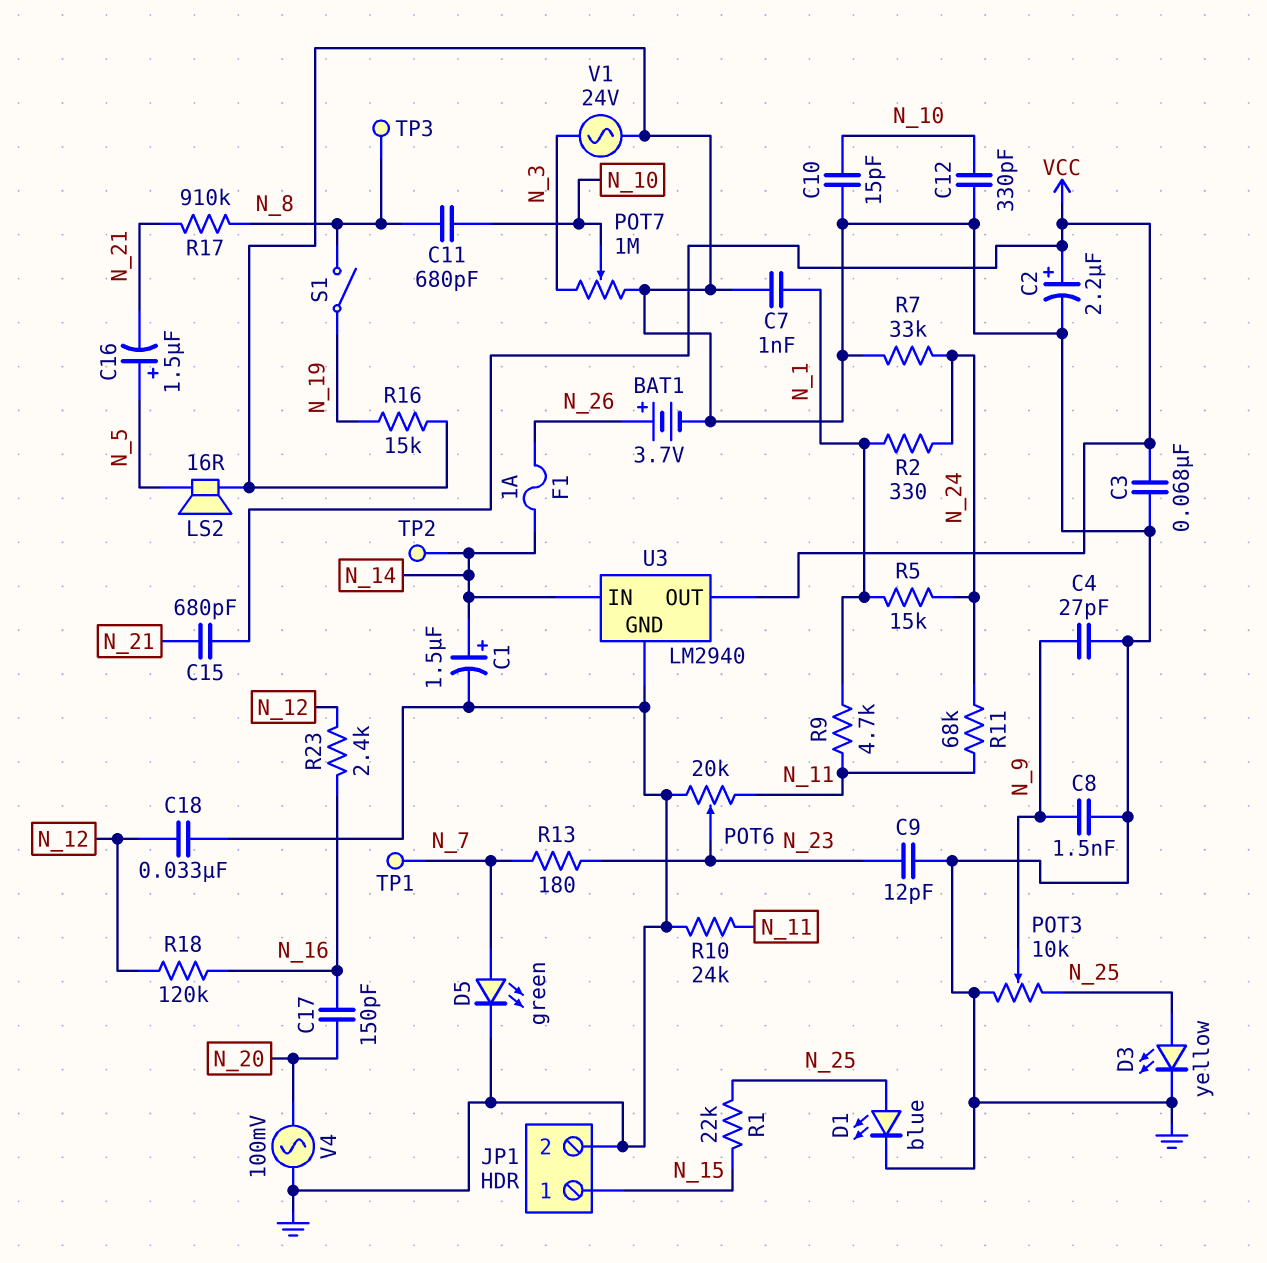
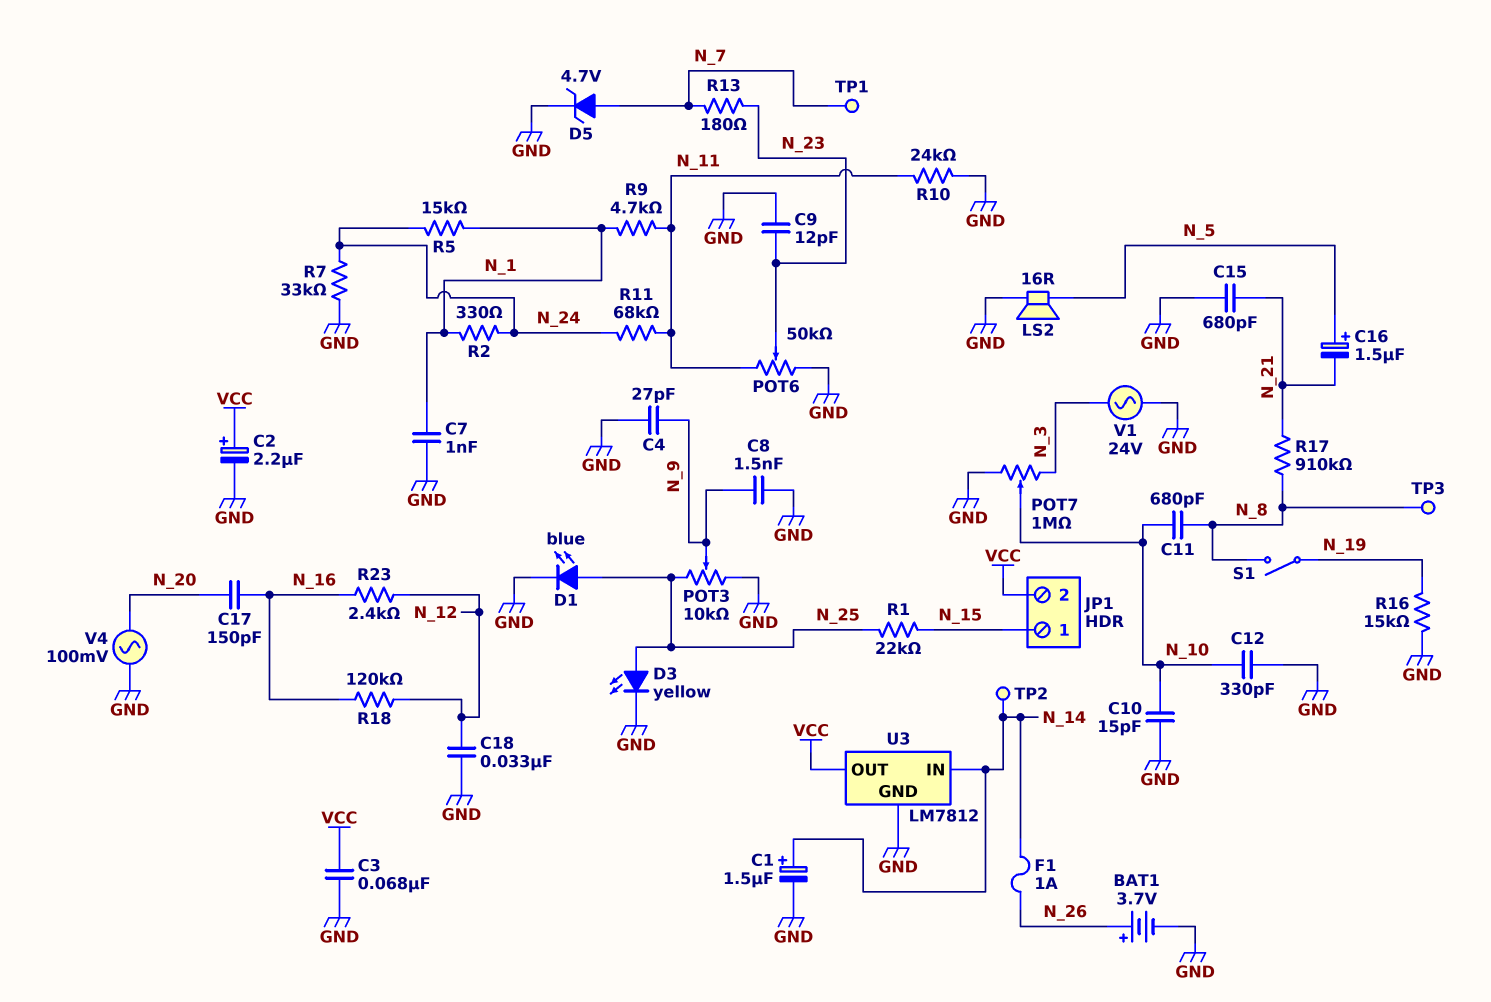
C15: 680pF (N_21, VCC) -> 680pF (GND, N_21)
D5: LED green (A N_7, K GND) -> zener 4.7V (A N_7, K GND)
JP1 pin 2: GND -> VCC
POT6: 20k (GND, N_11, wiper N_23) -> 50k (GND, N_11, wiper N_23)
U3: LM2940 -> LM7812

